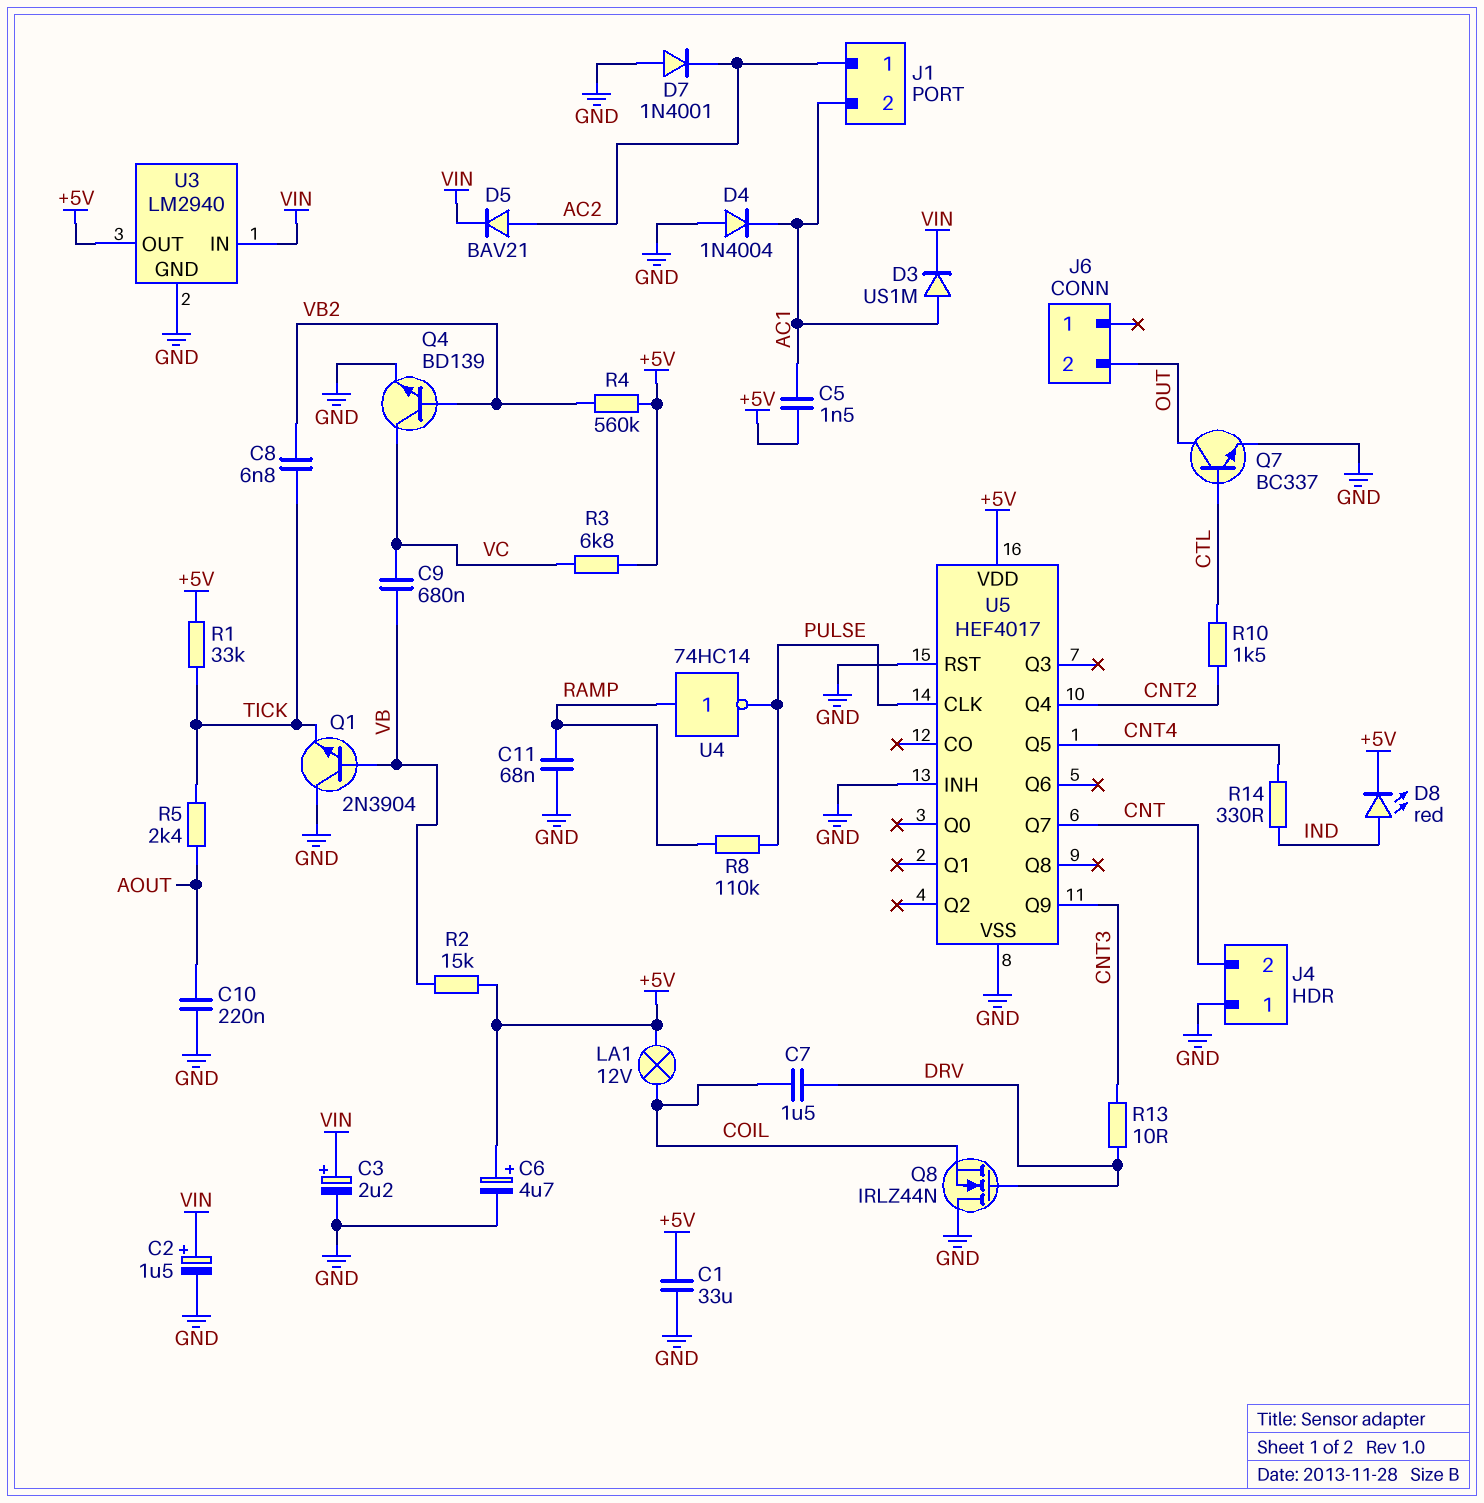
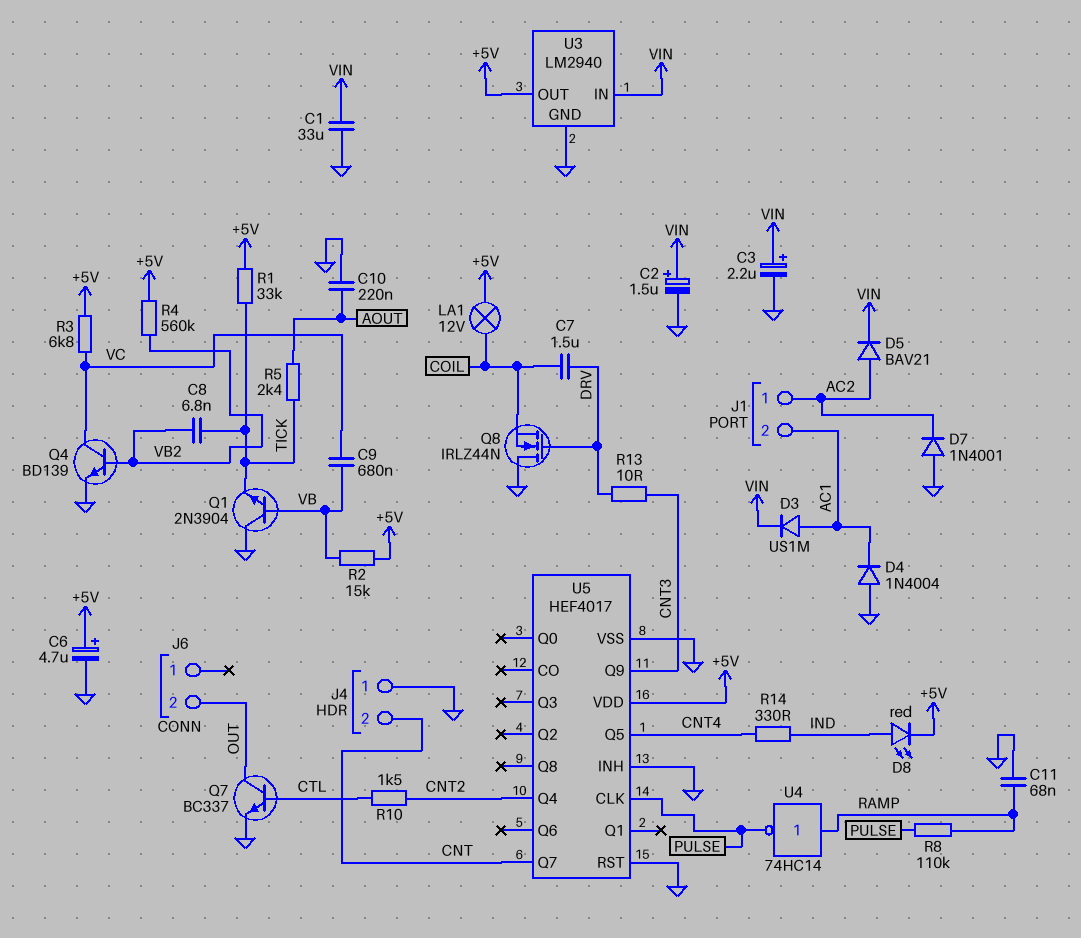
C1: 33uF (+5V, GND) -> 33uF (GND, VIN)
C5: 1.5nF (+5V, AC1) -> none

